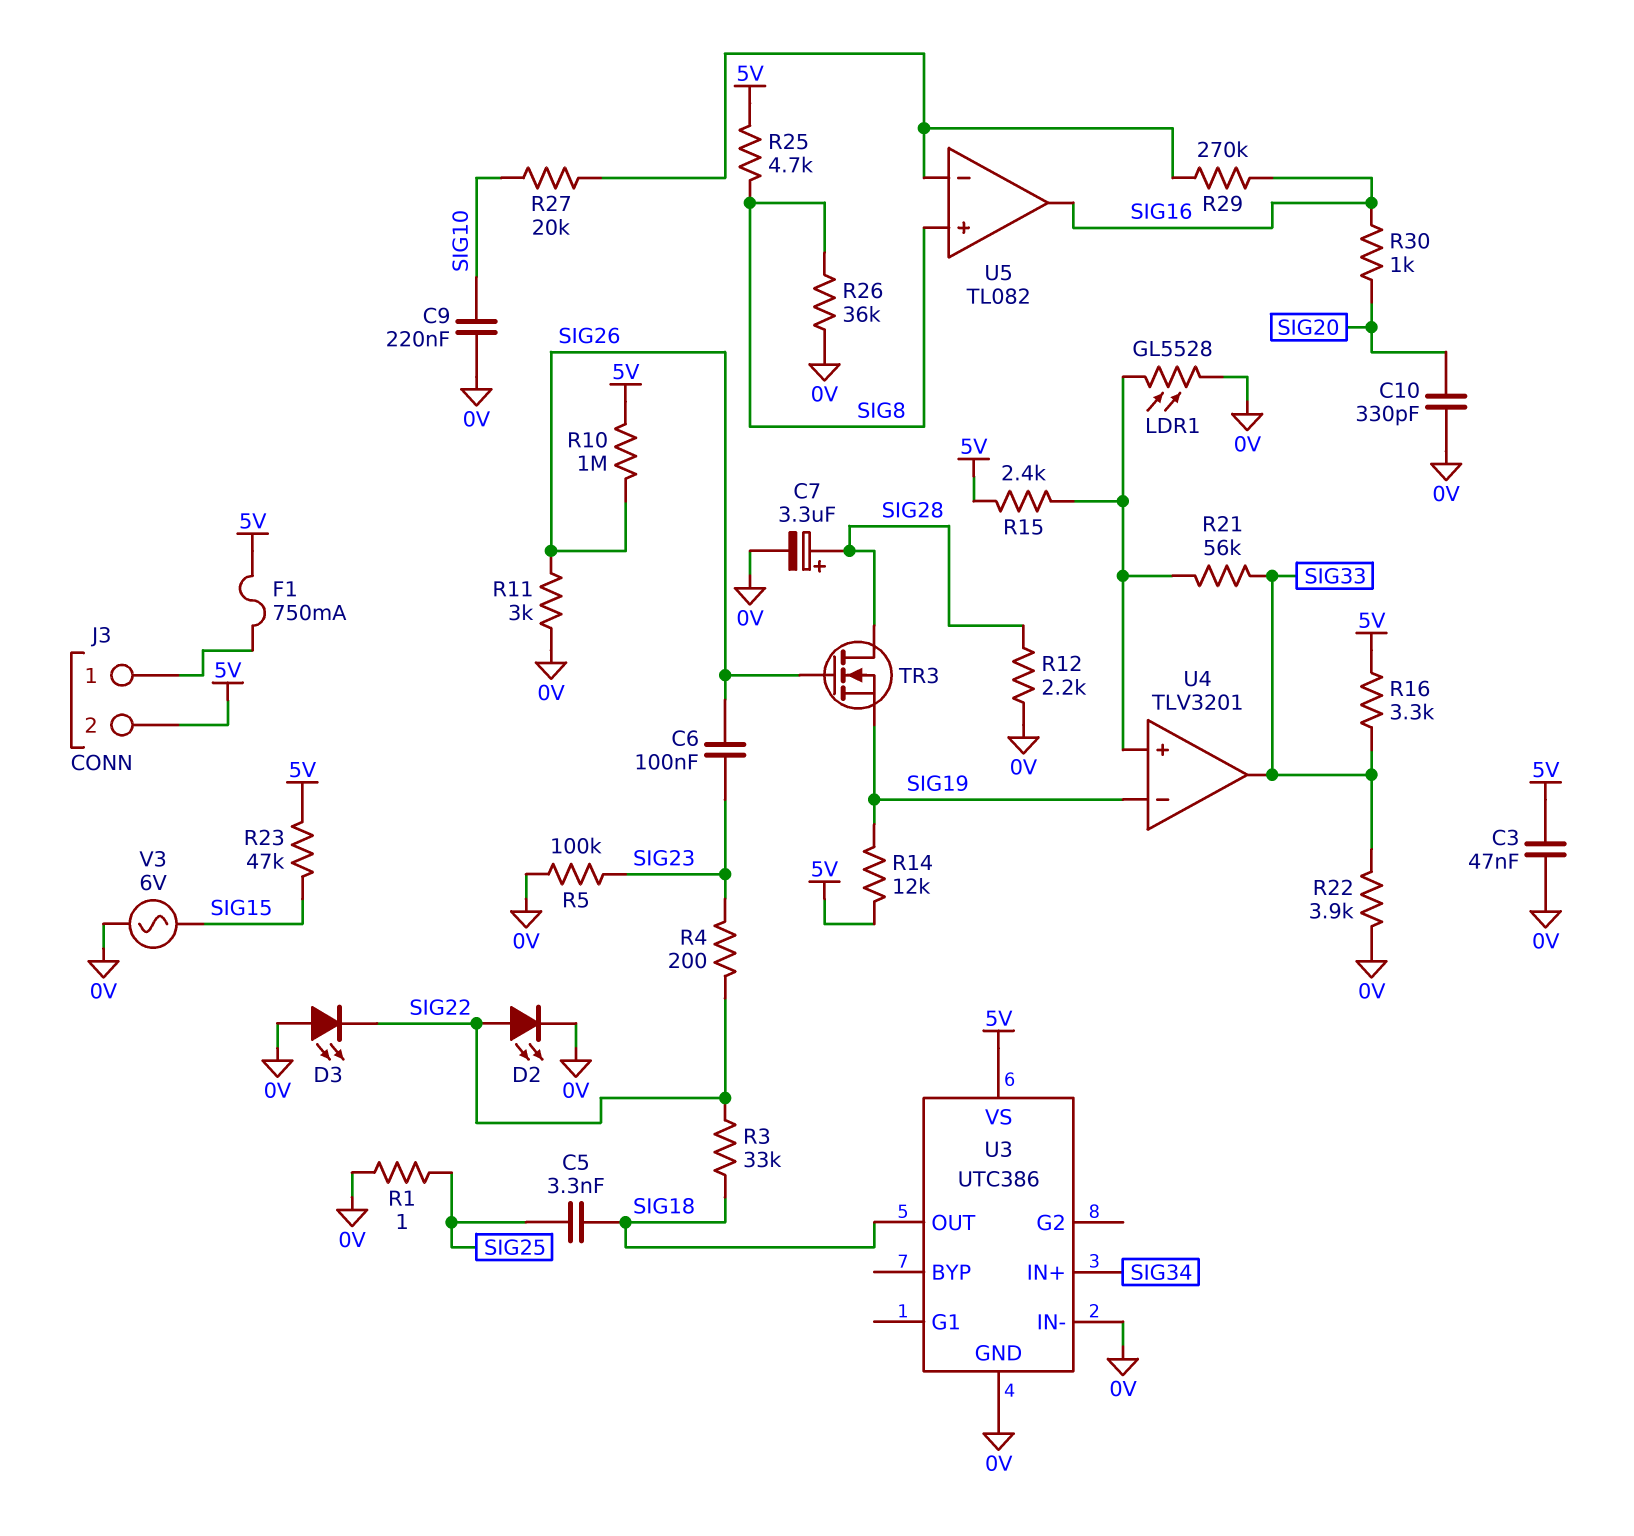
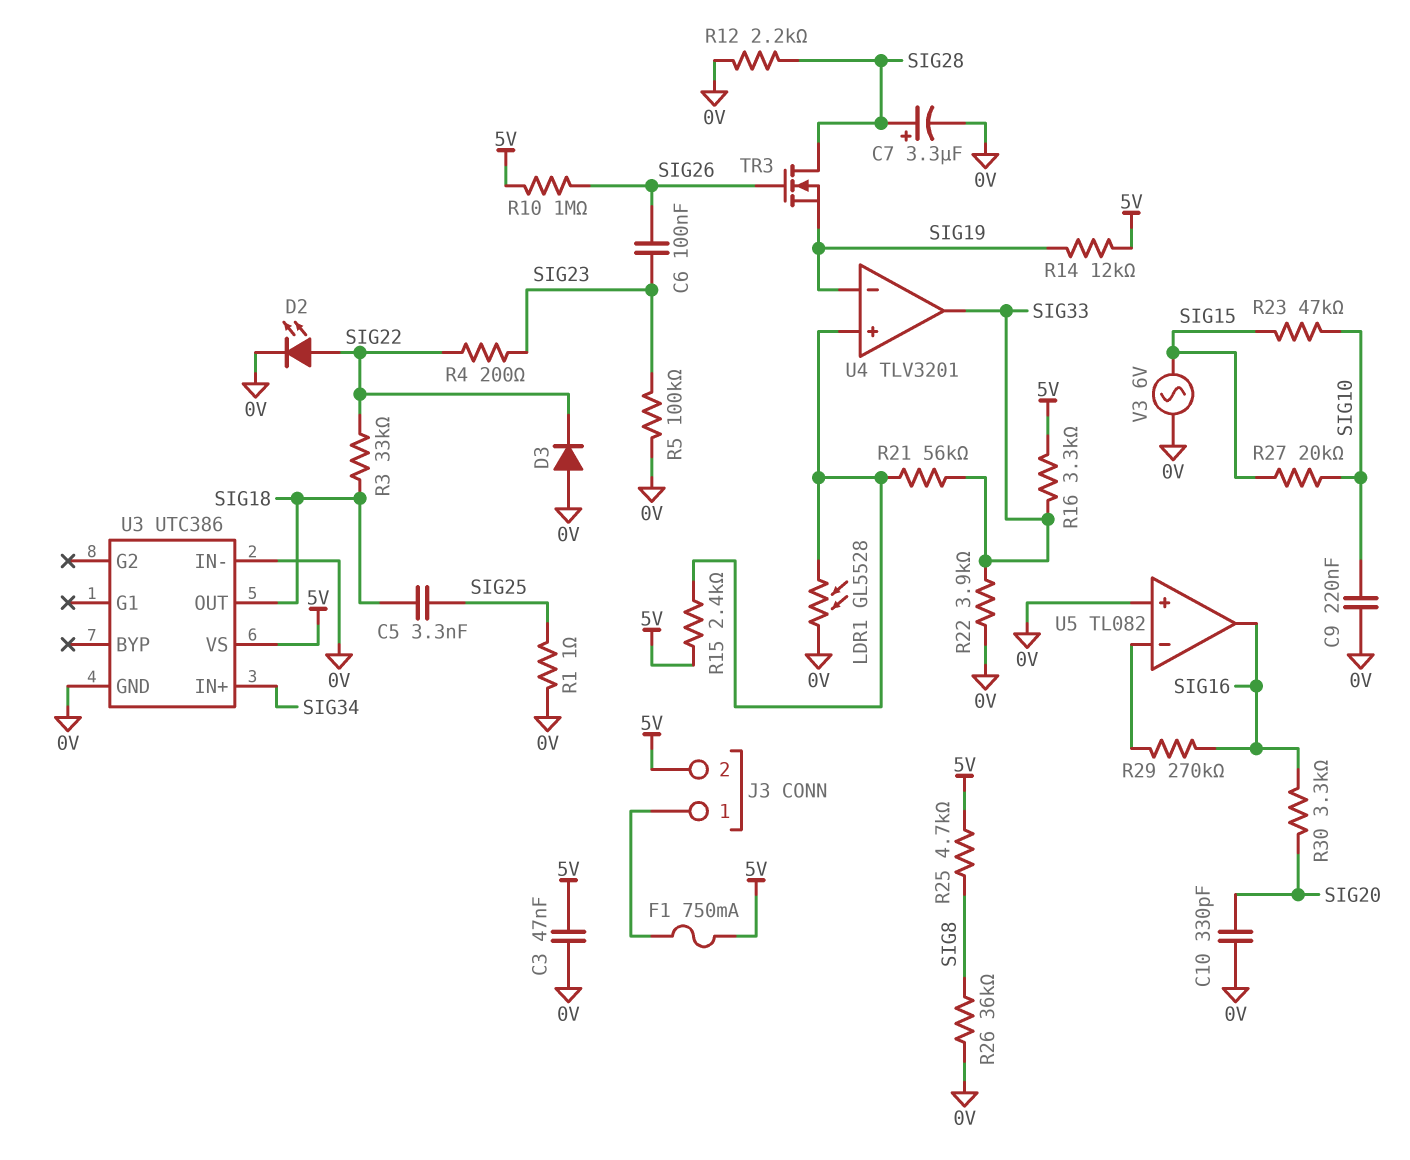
D3: LED (A 0V, K SIG22) -> diode (A 0V, K SIG22)
R11: 3k (0V, SIG26) -> none
R23: 47k (5V, SIG15) -> 47k (SIG10, SIG15)
R27: 20k (SIG10, U5/in-) -> 20k (SIG10, SIG15)
R30: 1k (SIG16, SIG20) -> 3.3k (SIG16, SIG20)
U5 pin in+: SIG8 -> 0V

